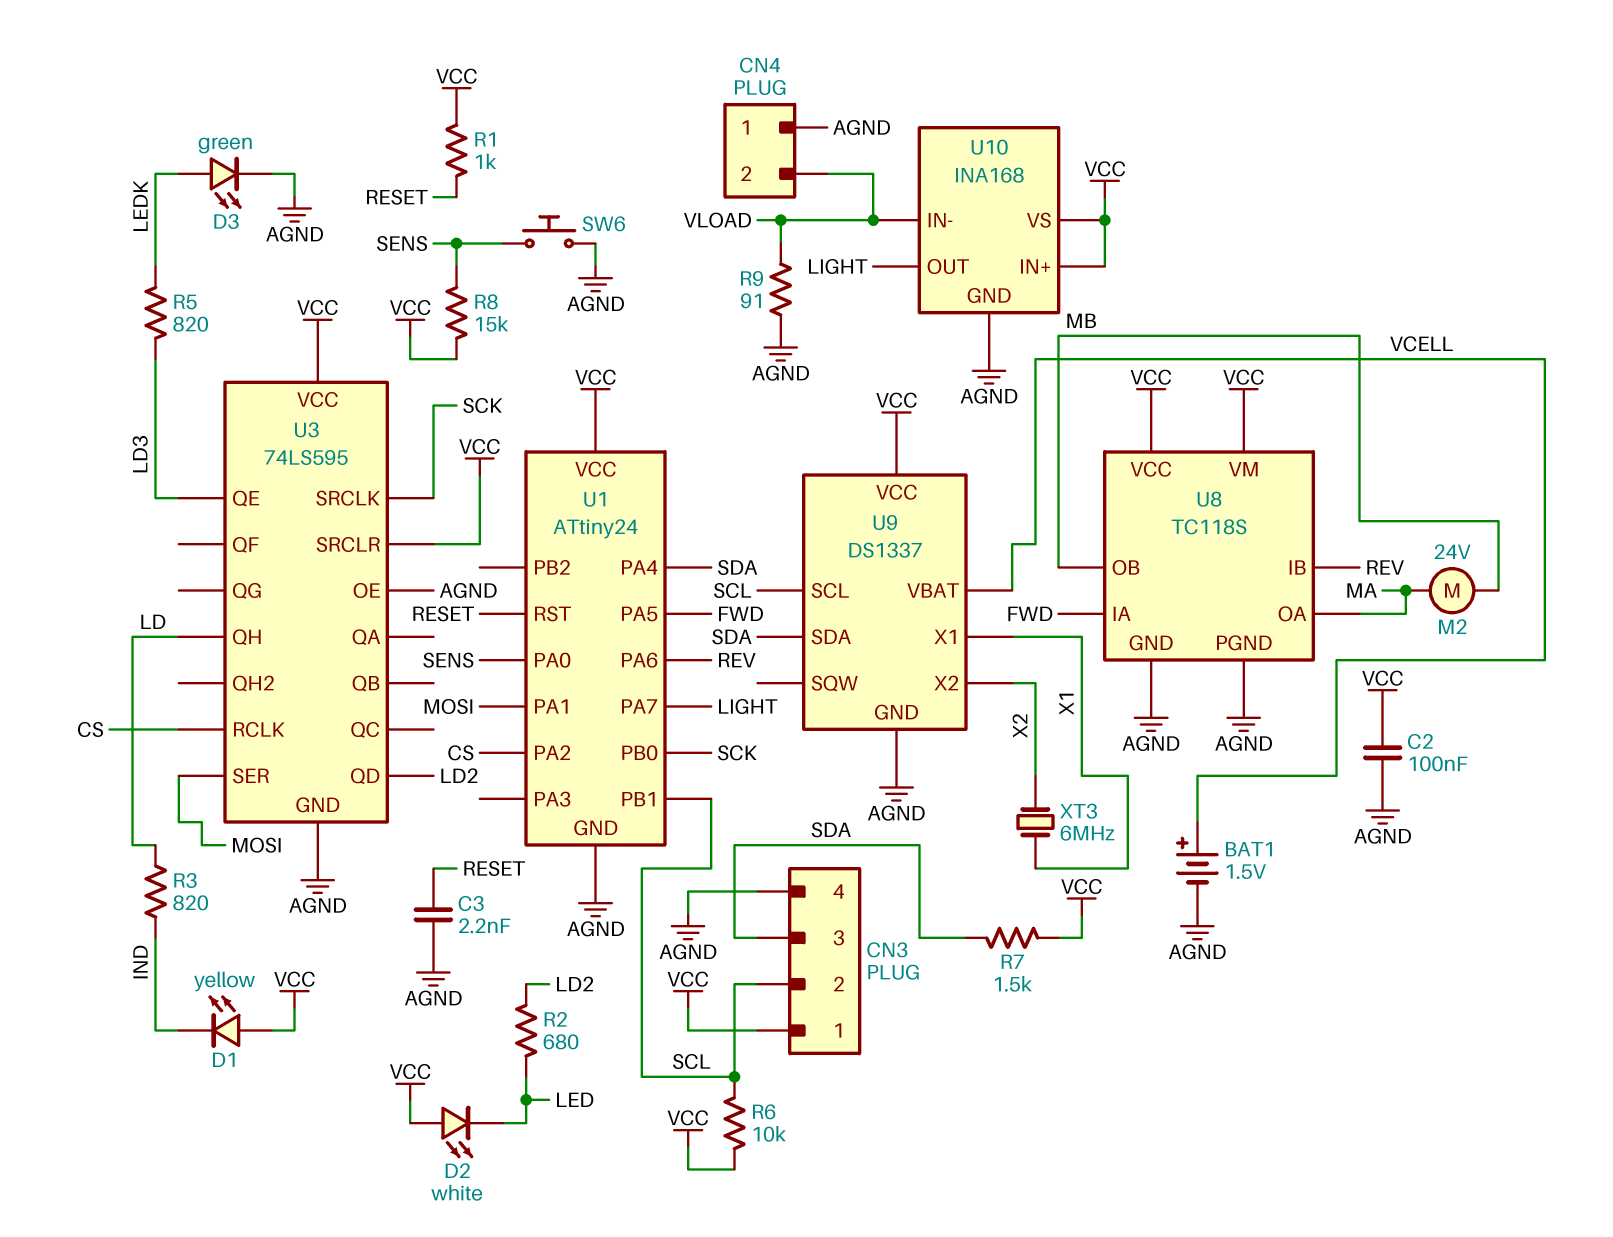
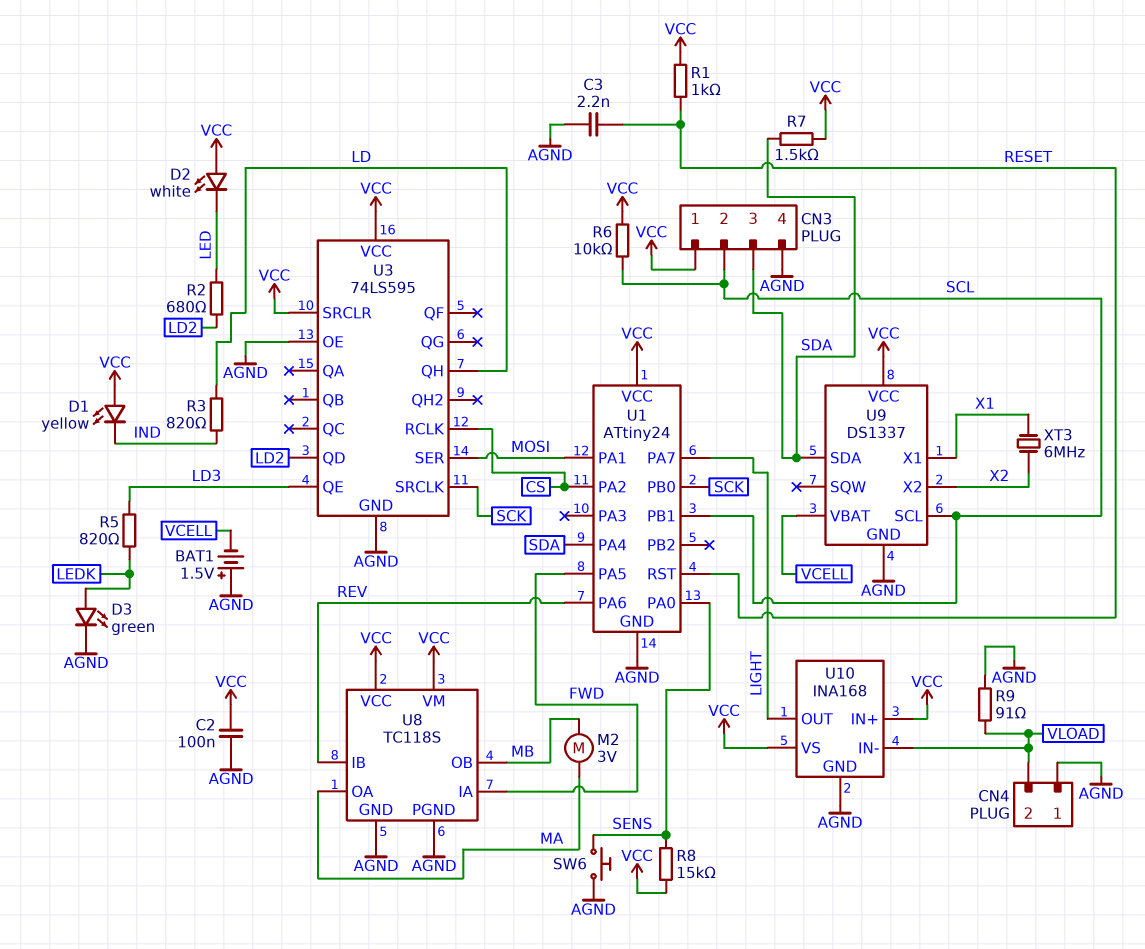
BAT1: 1.5V (plus VCELL, minus AGND) -> 1.5V (plus AGND, minus VCELL)
M2: motor 24V (MA, MB) -> motor 3V (MA, MB)

